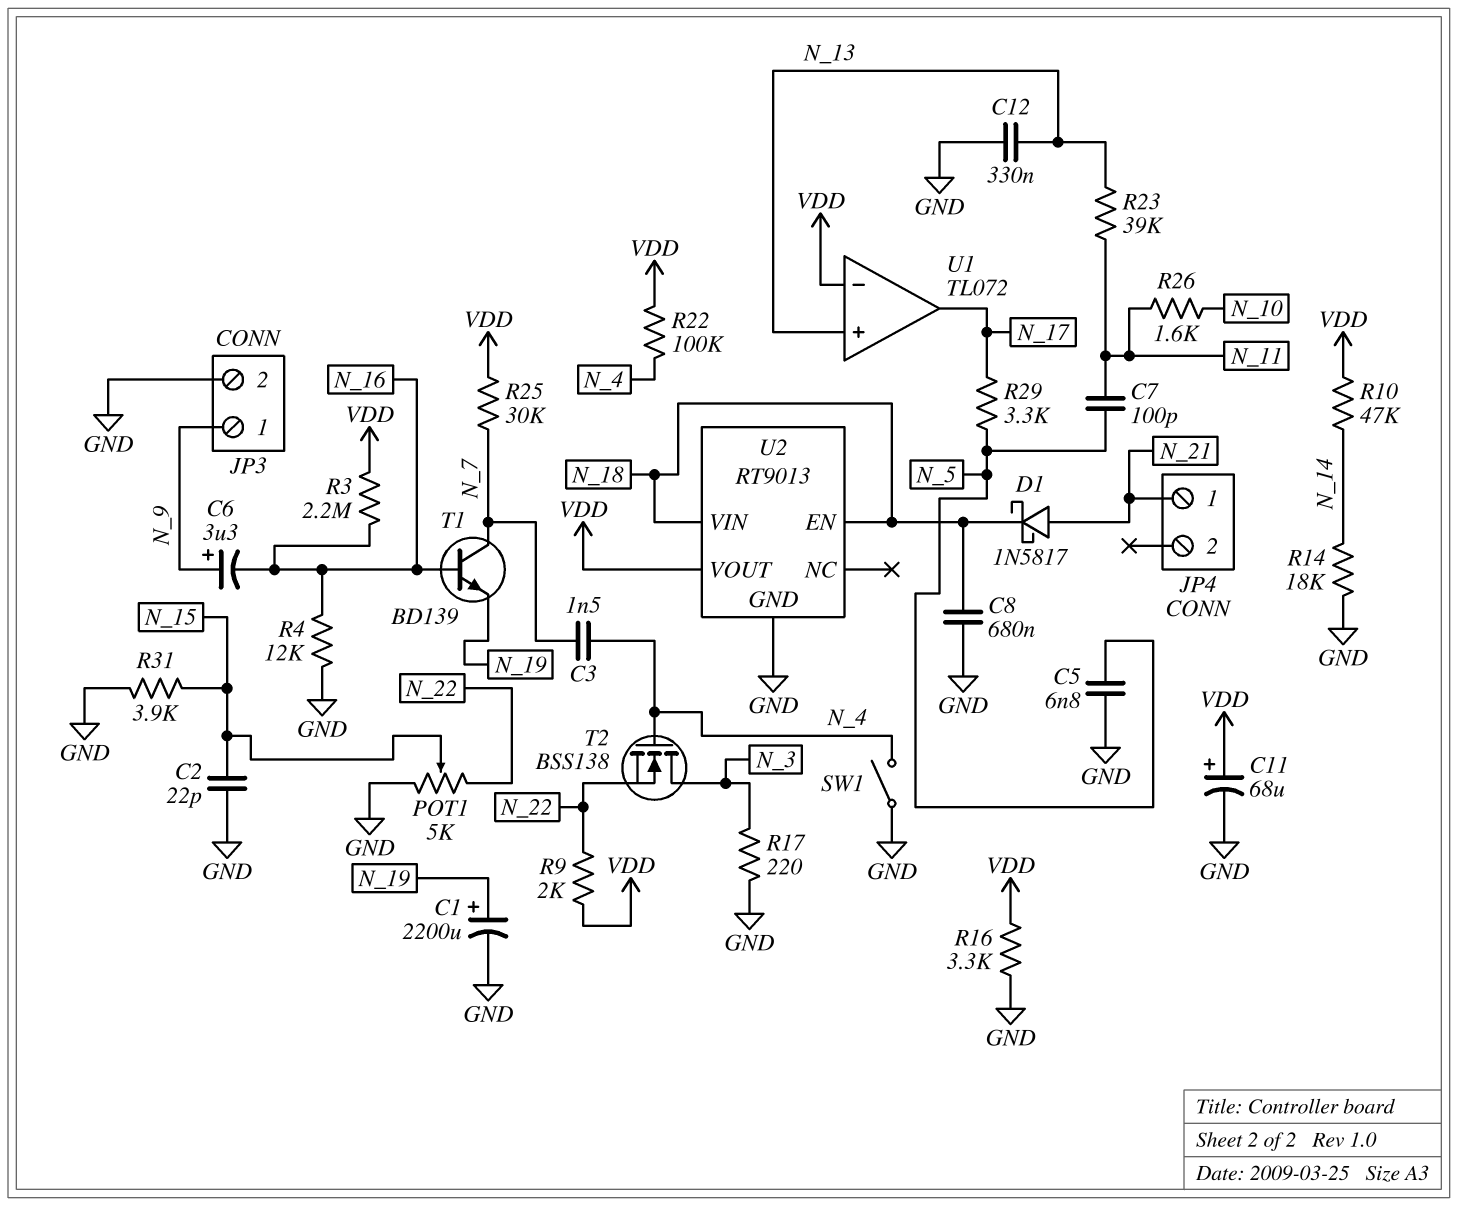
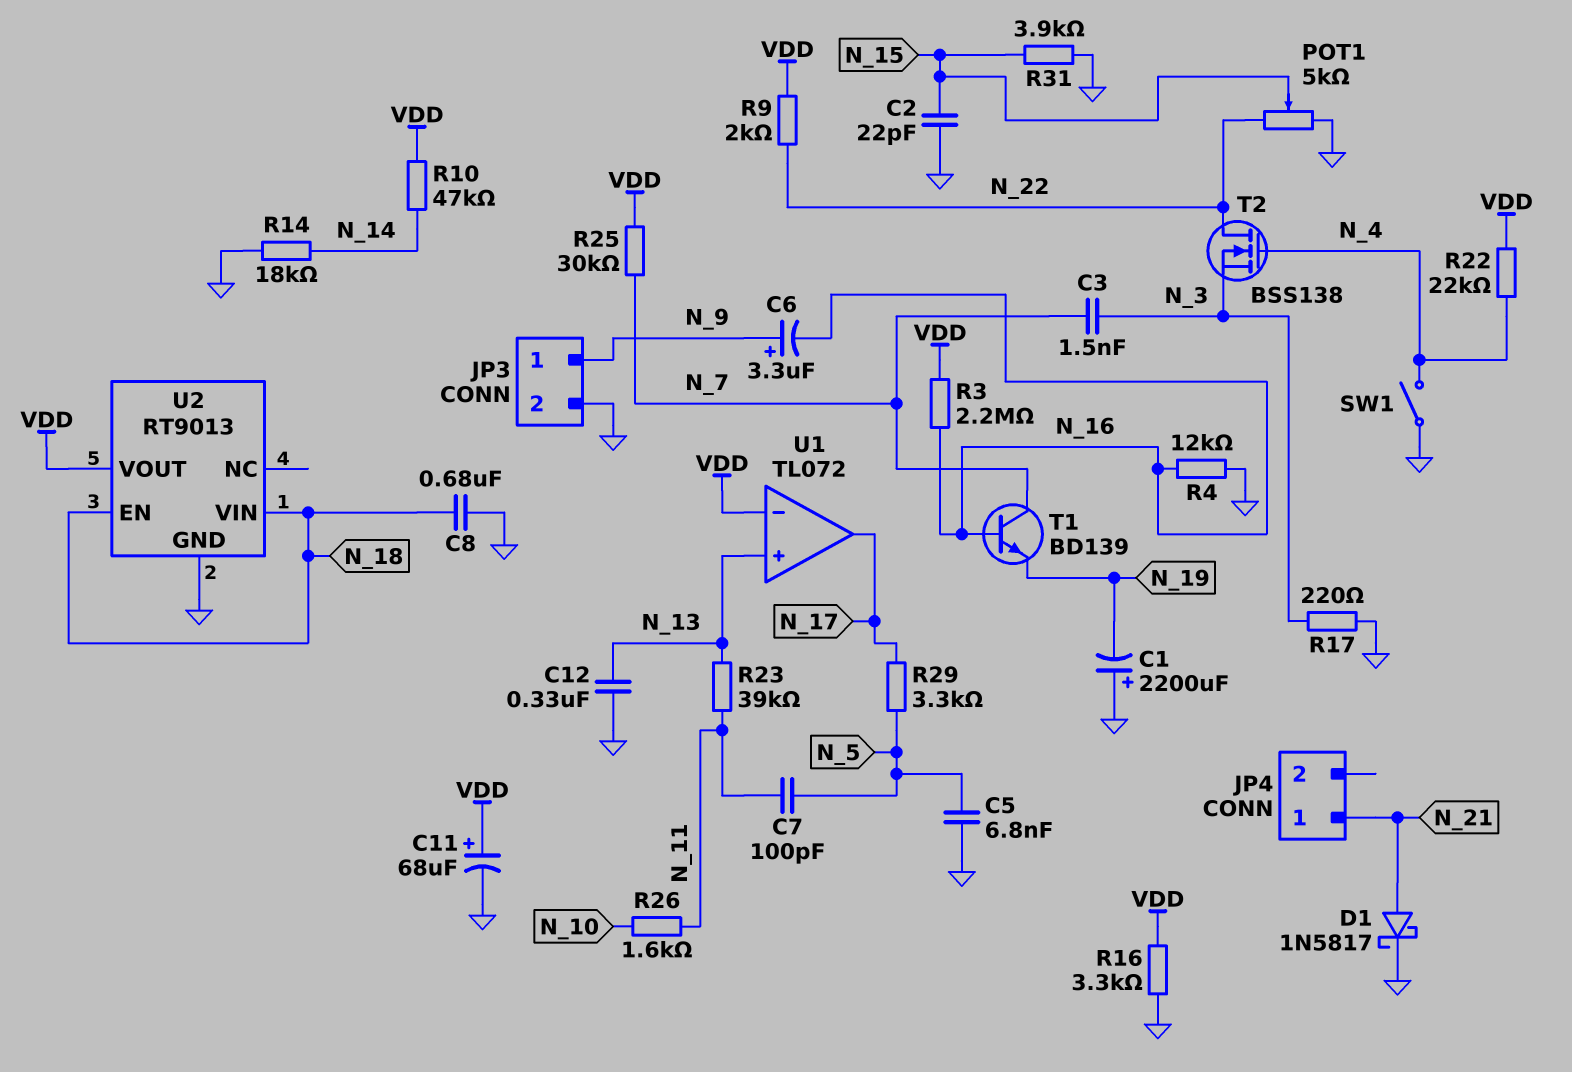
C1: 2200uF (plus N_19, minus GND) -> 2200uF (plus GND, minus N_19)
C3: 1.5nF (N_4, N_7) -> 1.5nF (N_3, N_7)
D1: schottky 1N5817 (A N_21, K N_18) -> schottky 1N5817 (A N_21, K GND)
R22: 100k (N_4, VDD) -> 22k (N_4, VDD)
T2: NMOS BSS138 (G N_4, D N_3, S N_22) -> NMOS BSS138 (G N_4, D N_22, S N_3)

